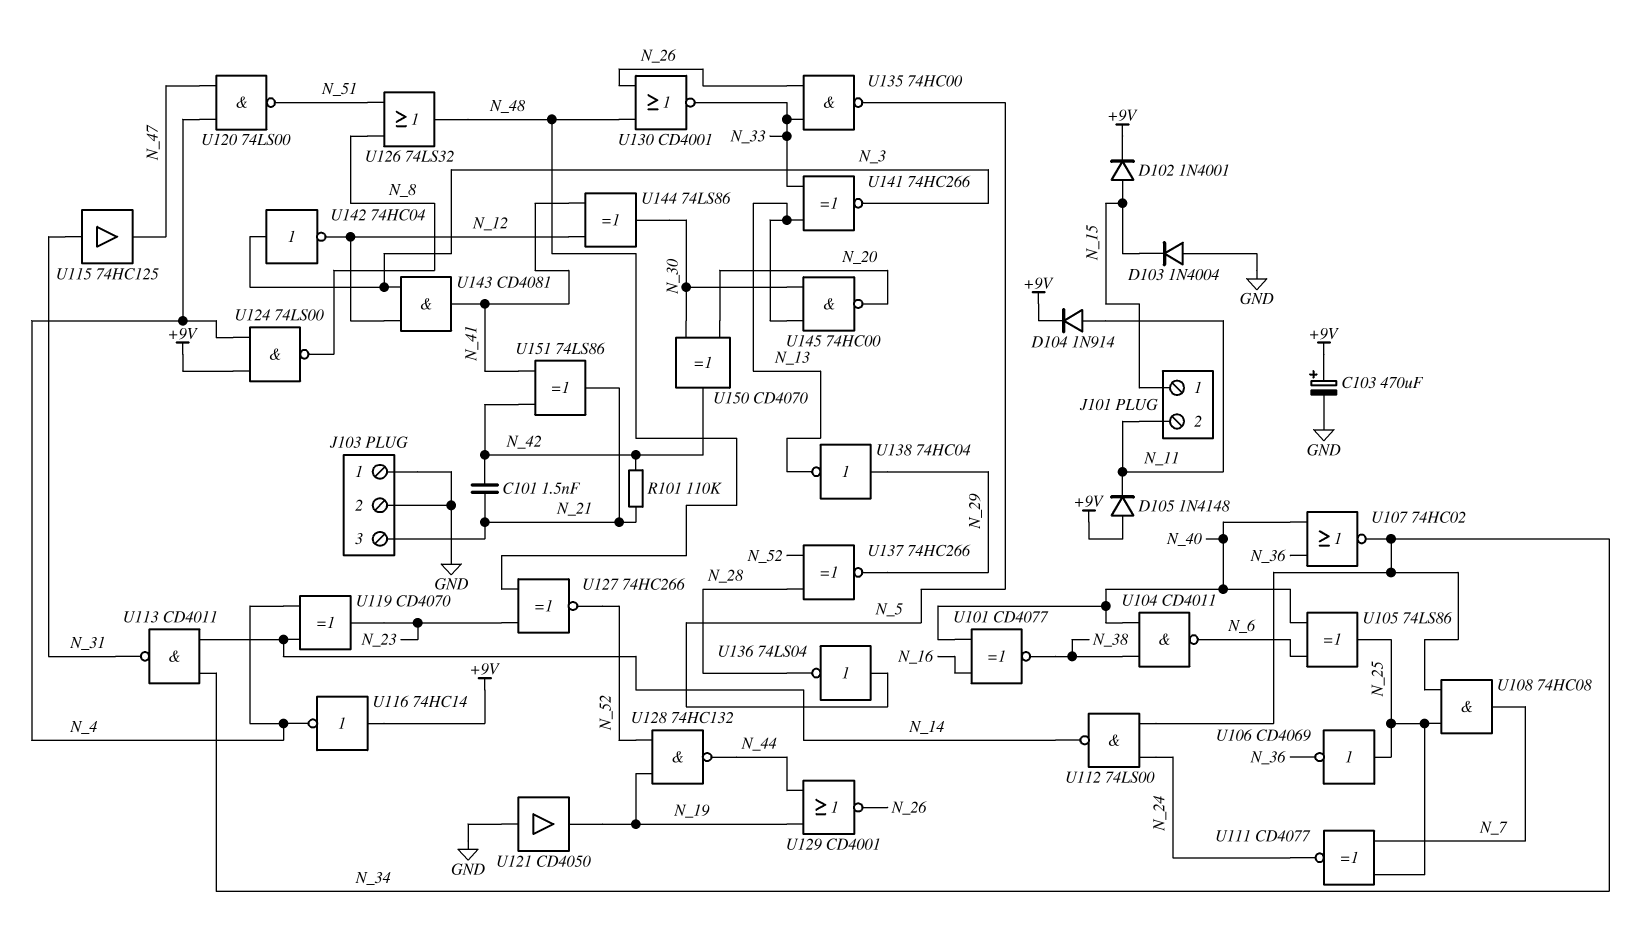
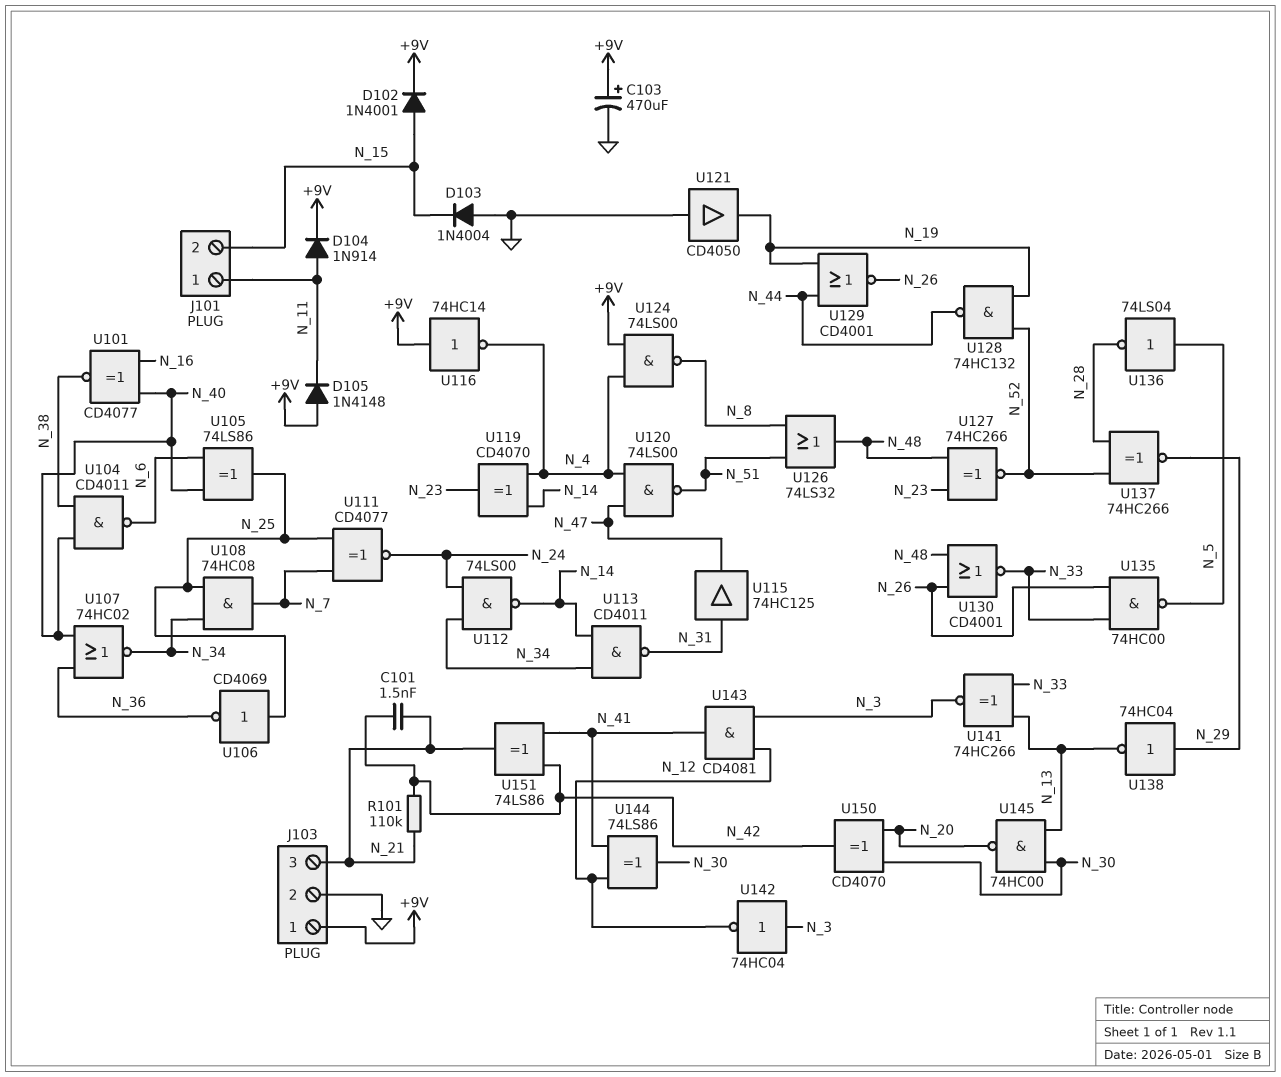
J101 pin 1: N_15 -> N_11
J101 pin 2: N_11 -> N_15
J103 pin 1: GND -> +9V

